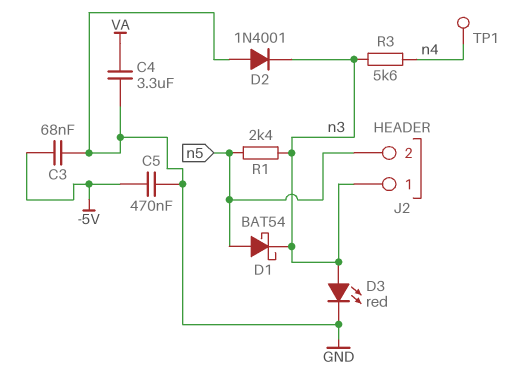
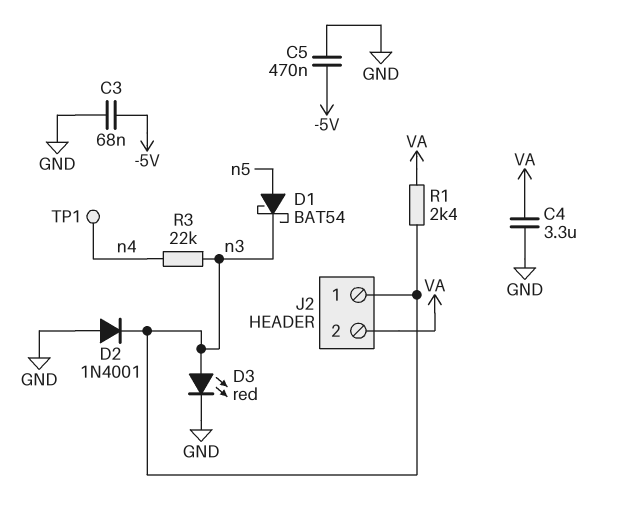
J2 pin 2: n5 -> VA
R1: 2.4k (n3, n5) -> 2.4k (VA, n3)
R3: 5.6k (n3, n4) -> 22k (n3, n4)

